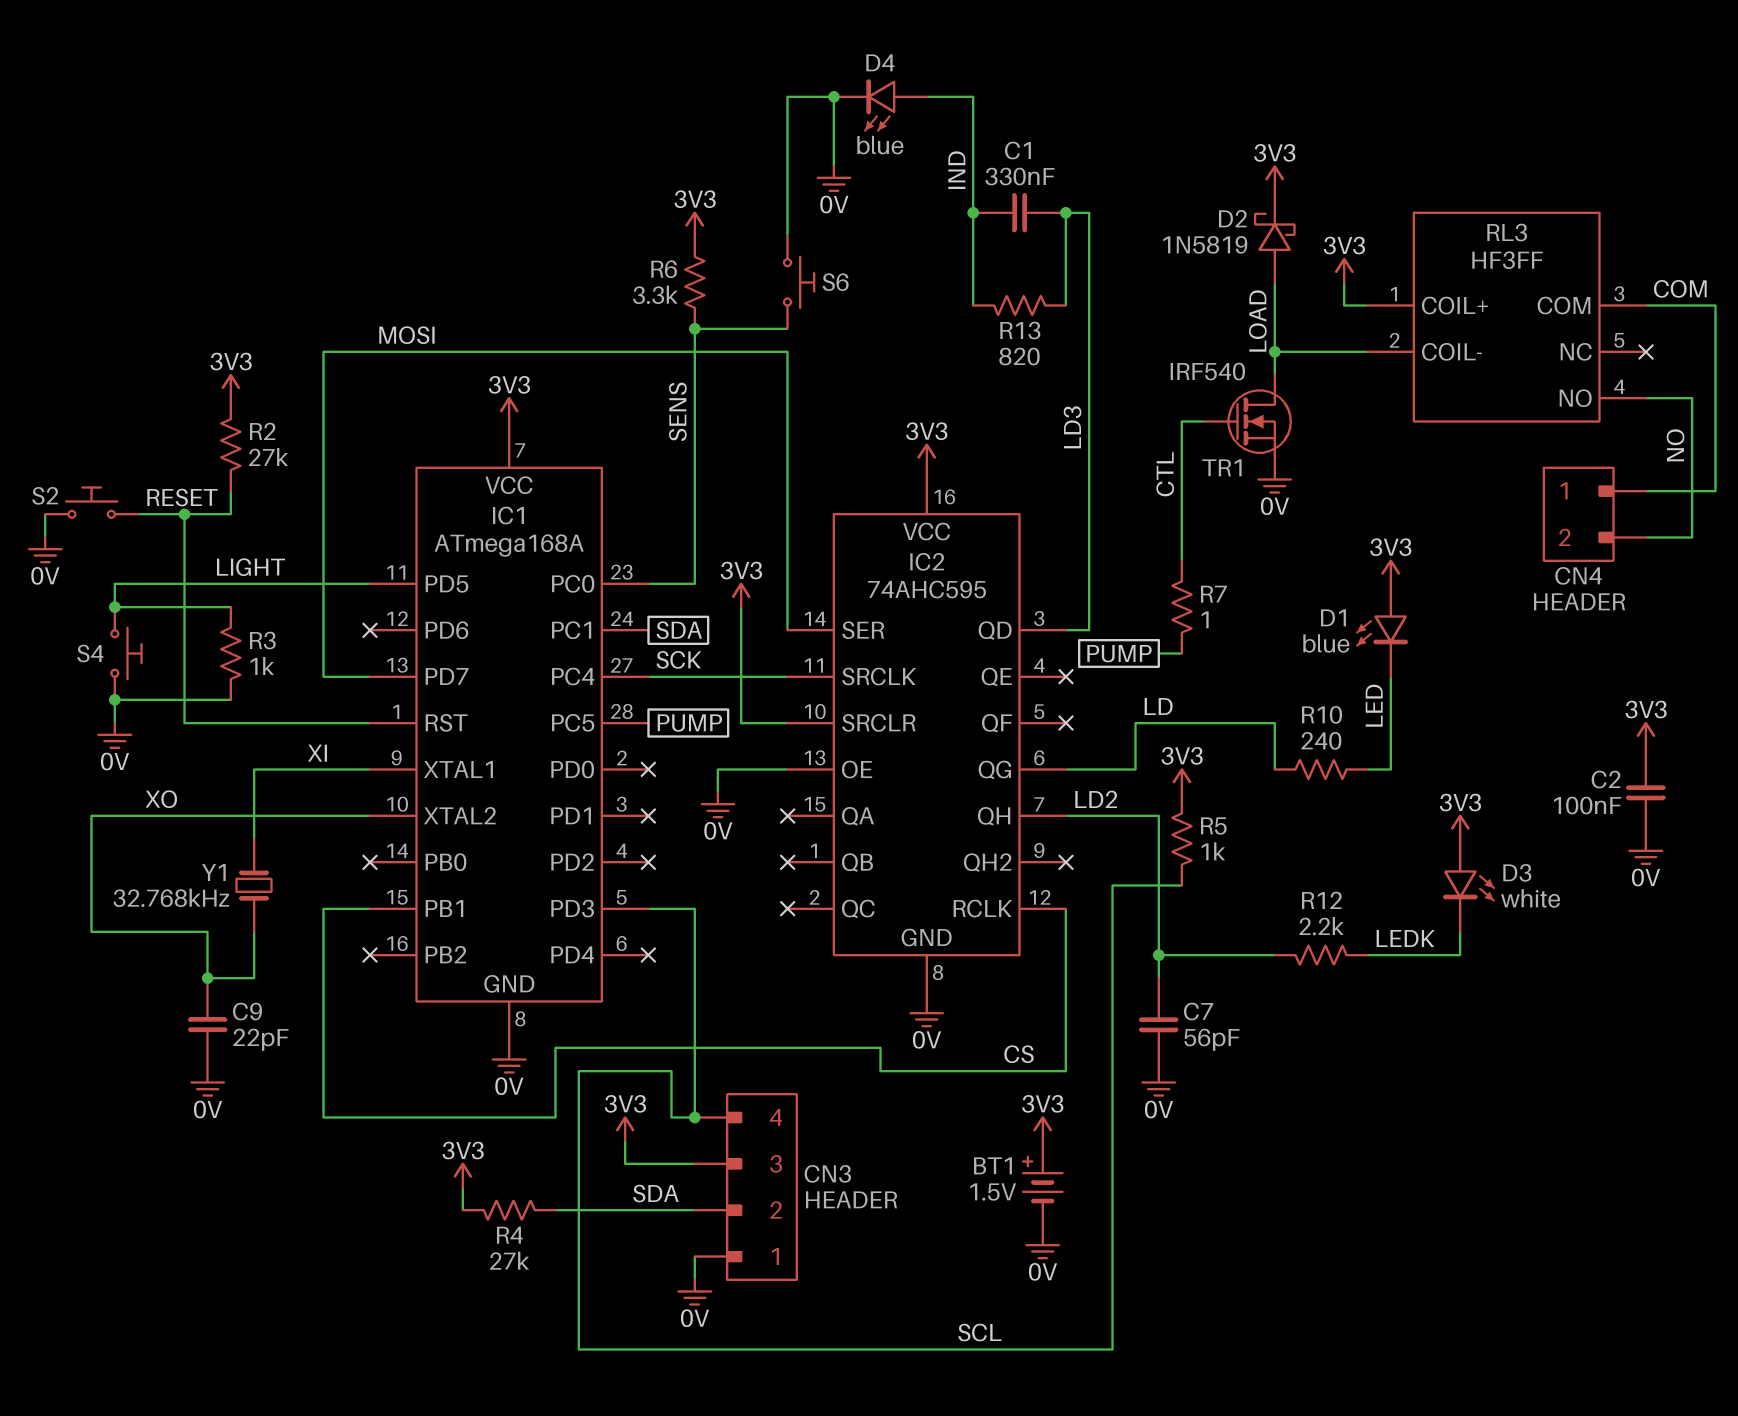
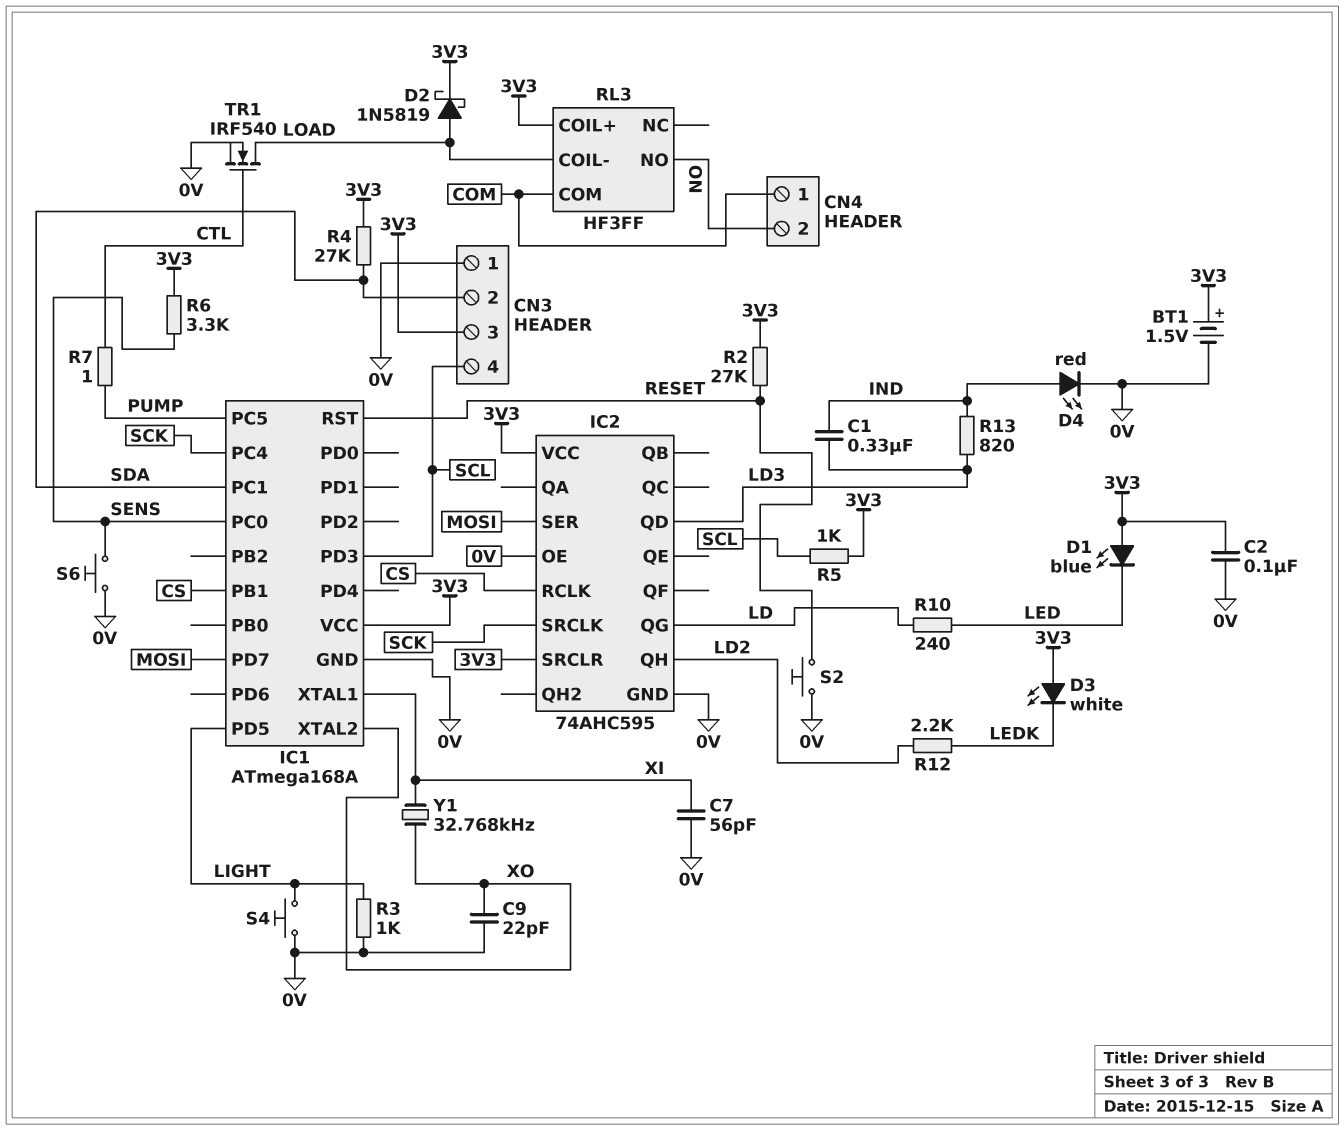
C7: 56pF (0V, LD2) -> 56pF (0V, XI)
D4: LED blue (A IND, K 0V) -> LED red (A IND, K 0V)

